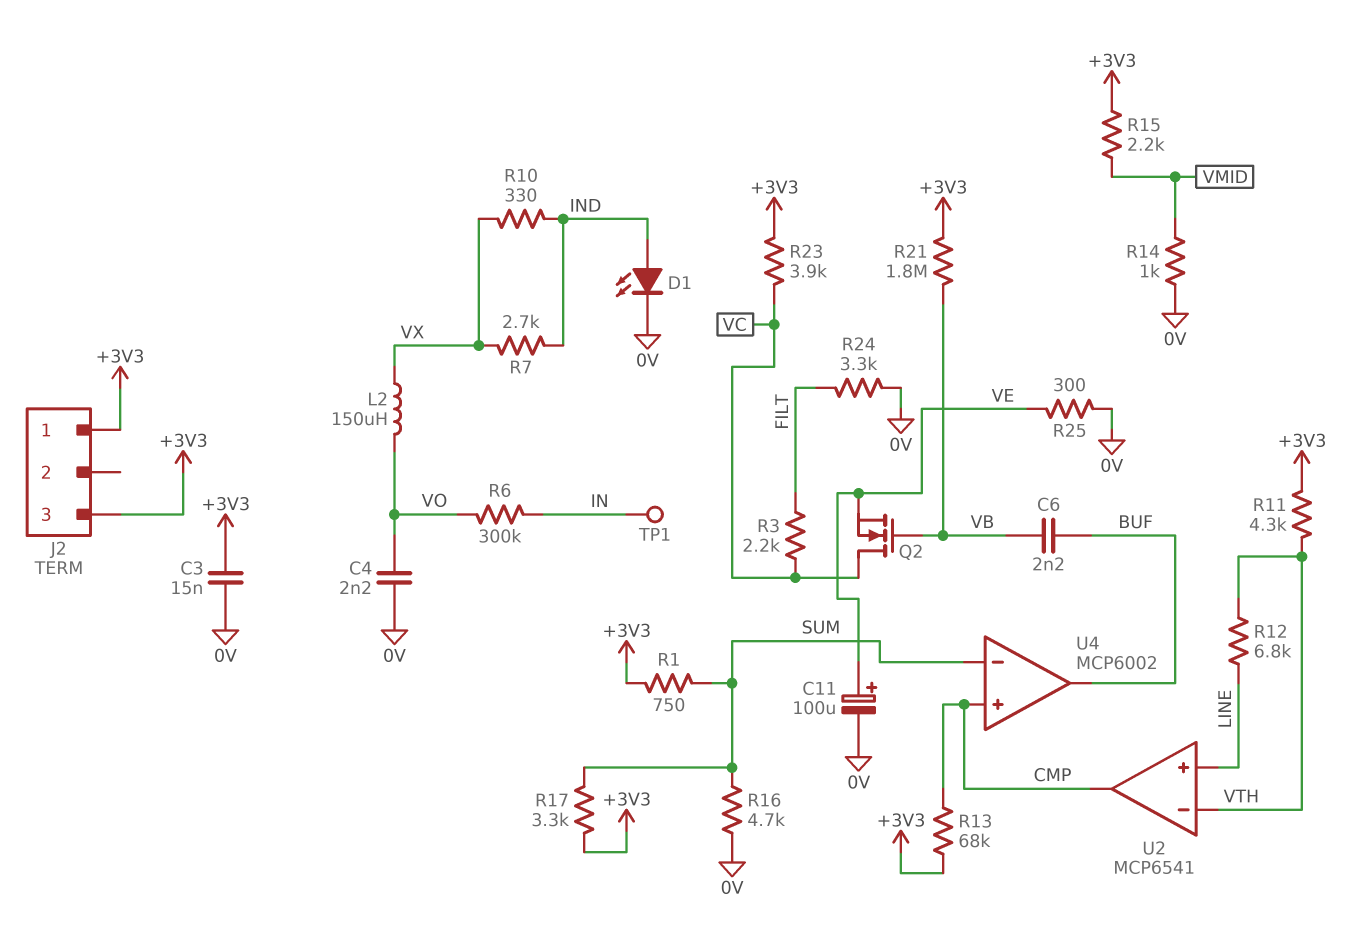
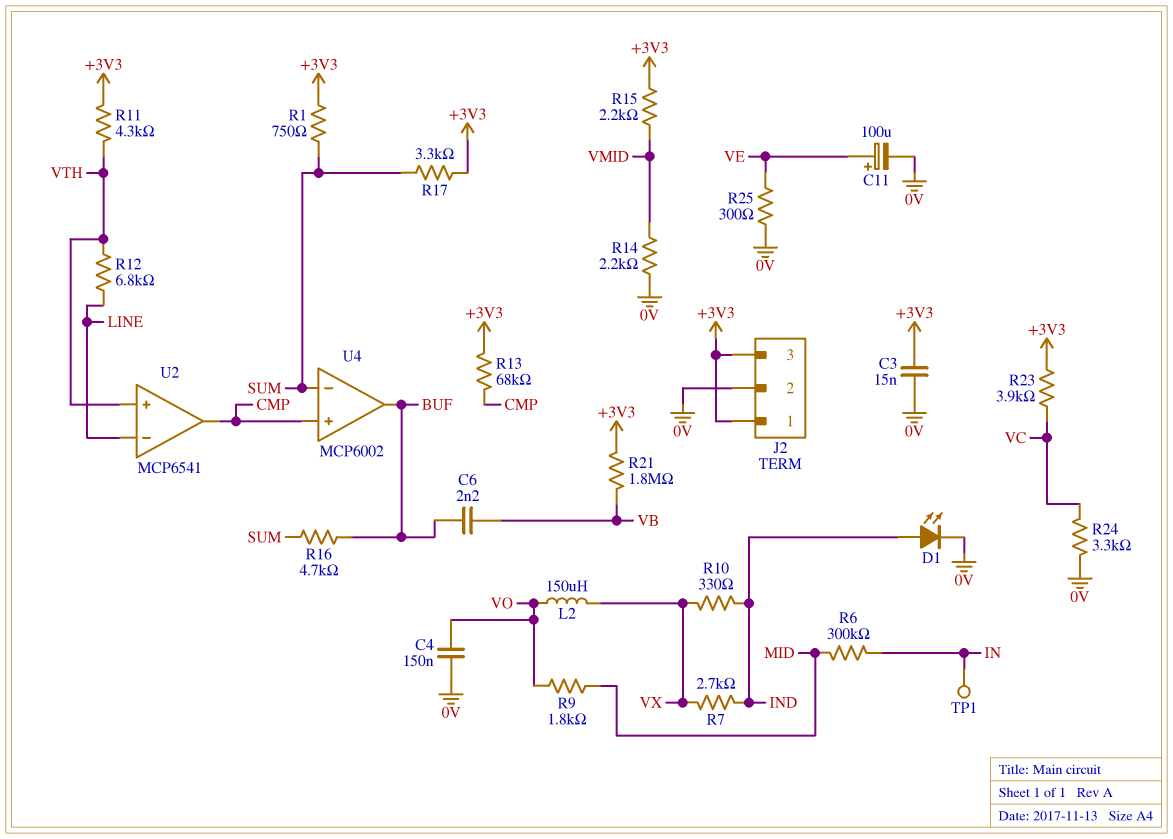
C4: 2.2nF (0V, VO) -> 150nF (0V, VO)
J2 pin 2: none -> 0V
Q2: NMOS (G VB, D VC, S VE) -> none
R3: 2.2k (FILT, VC) -> none
R6: 300k (IN, VO) -> 300k (IN, MID)
R9: none -> 1.8k (MID, VO)
R14: 1k (0V, VMID) -> 2.2k (0V, VMID)
R16: 4.7k (0V, SUM) -> 4.7k (BUF, SUM)
R24: 3.3k (0V, FILT) -> 3.3k (0V, VC)
U2 pin in+: LINE -> VTH
U2 pin in-: VTH -> LINE

